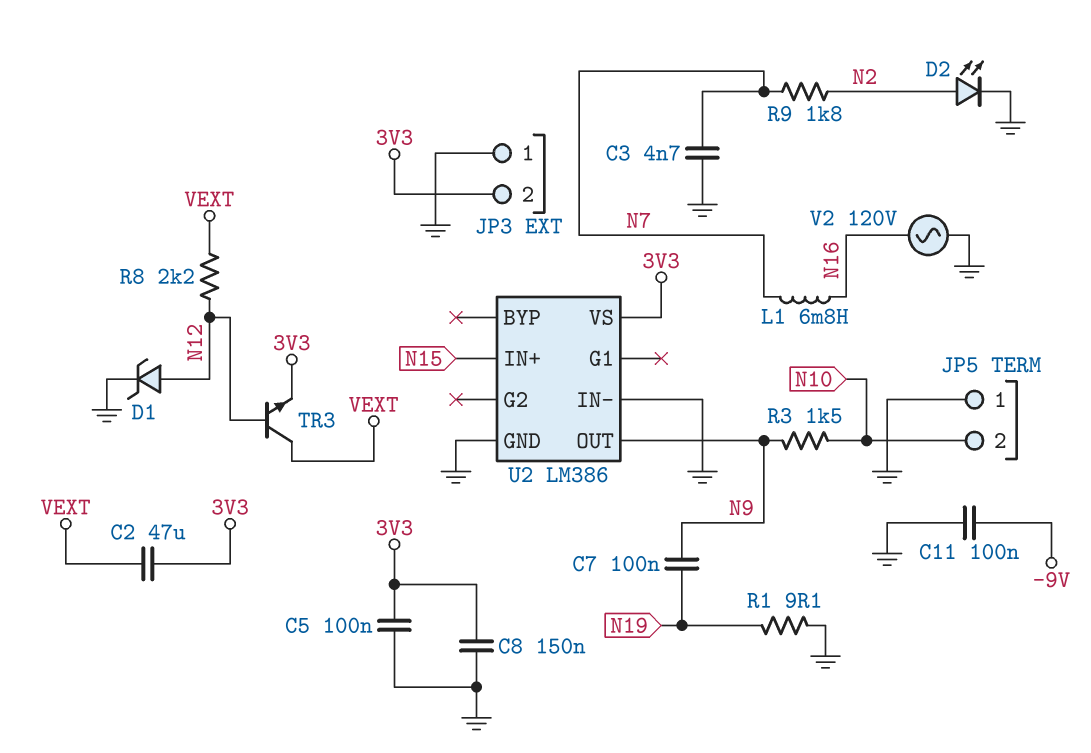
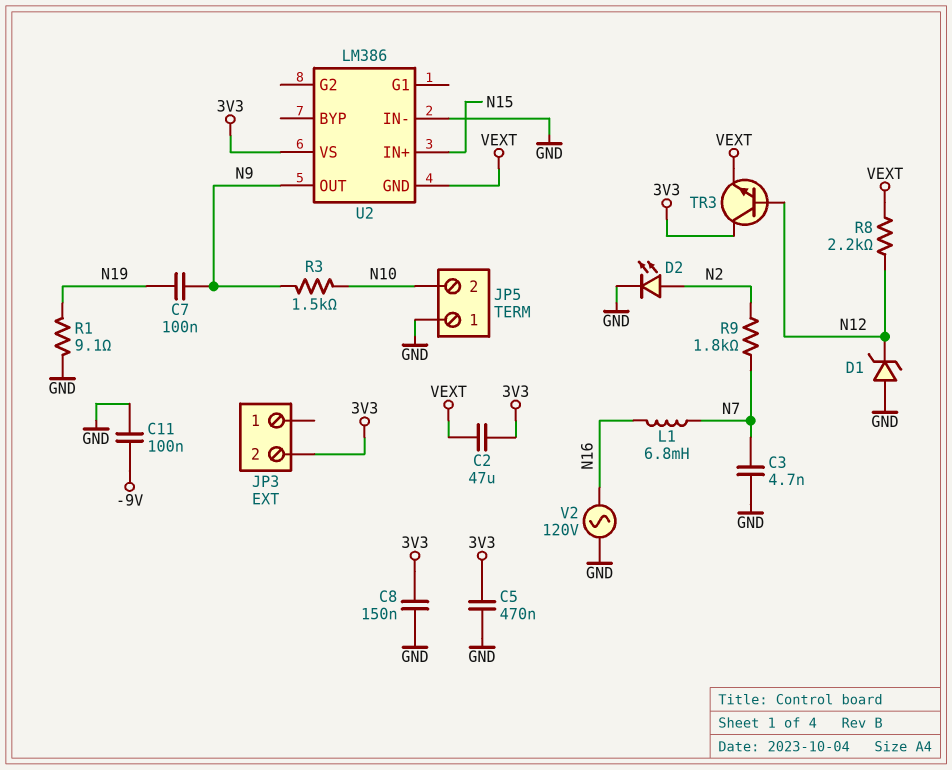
C5: 100nF (3V3, GND) -> 470nF (3V3, GND)
D1: zener (A N12, K GND) -> zener (A GND, K N12)
JP3 pin 1: GND -> none
TR3: NPN (B N12, C VEXT, E 3V3) -> NPN (B N12, C 3V3, E VEXT)
U2 pin GND: GND -> VEXT

